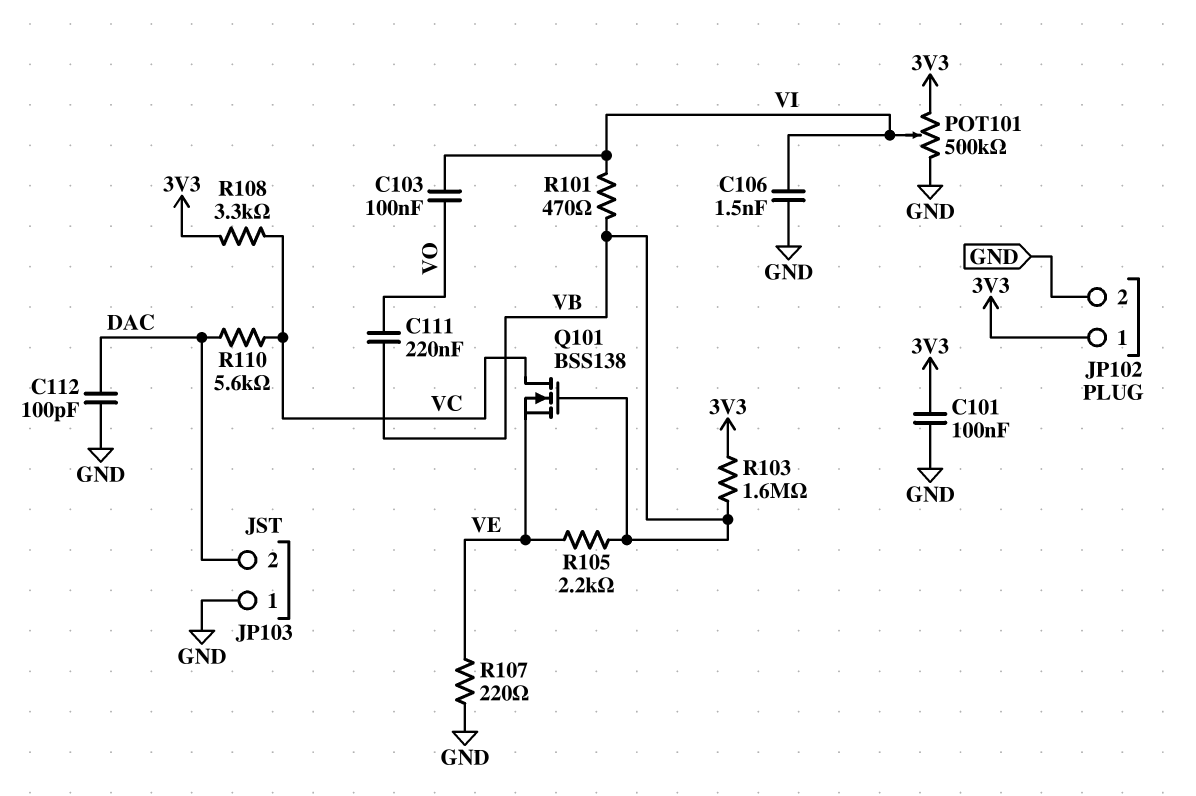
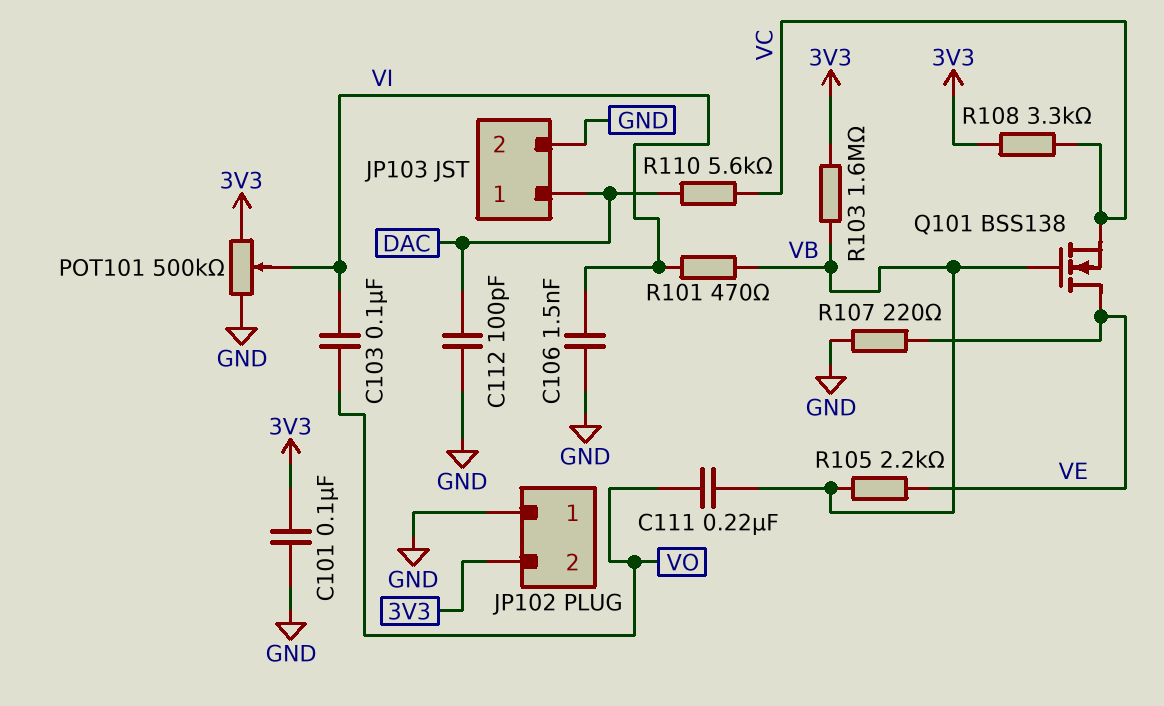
JP102 pin 1: 3V3 -> GND
JP102 pin 2: GND -> 3V3
JP103 pin 1: GND -> DAC
JP103 pin 2: DAC -> GND
Q101: NMOS BSS138 (G VB, D VC, S VE) -> NMOS BSS138 (G VB, D VE, S VC)

